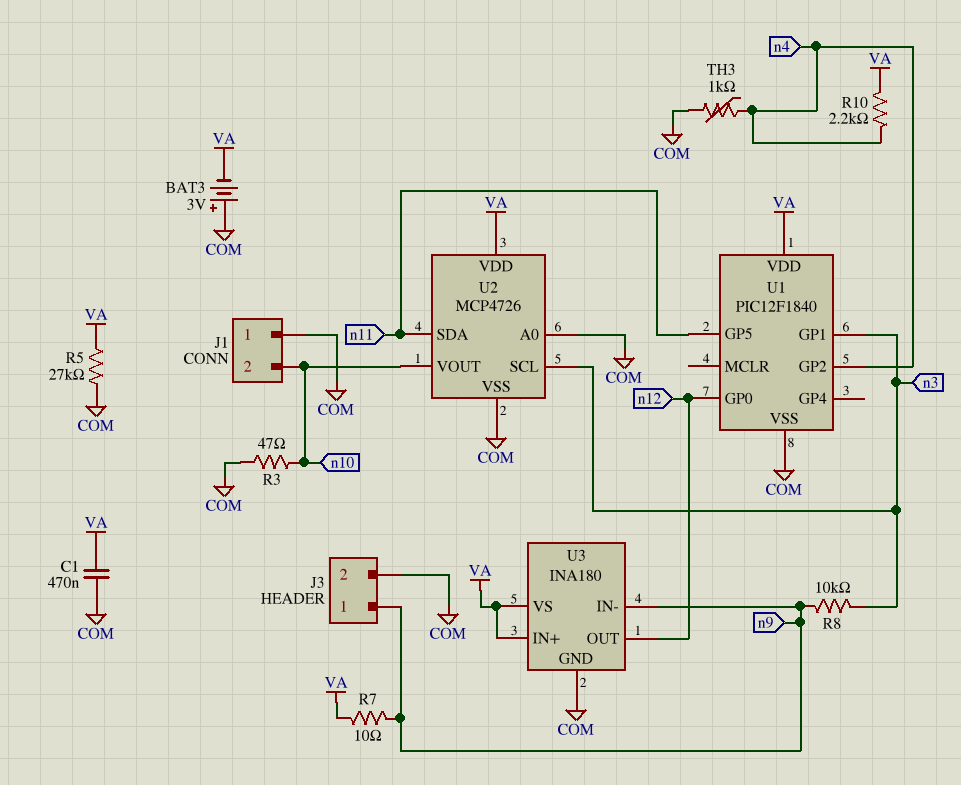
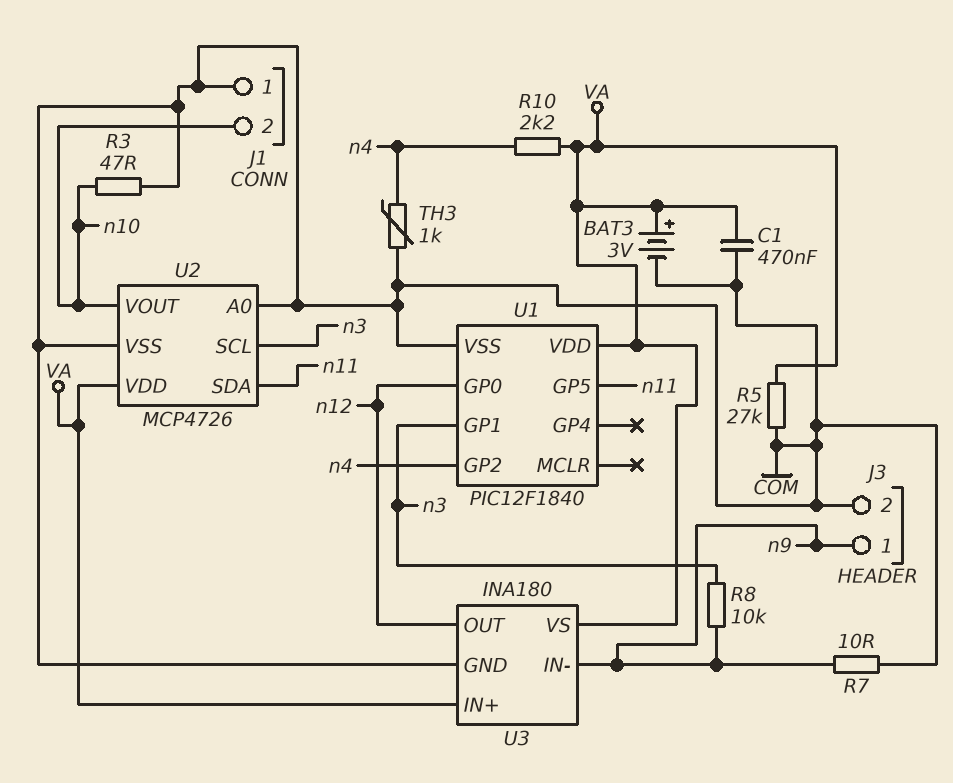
BAT3: 3V (plus COM, minus VA) -> 3V (plus VA, minus COM)
R7: 10 (VA, n9) -> 10 (COM, n9)

